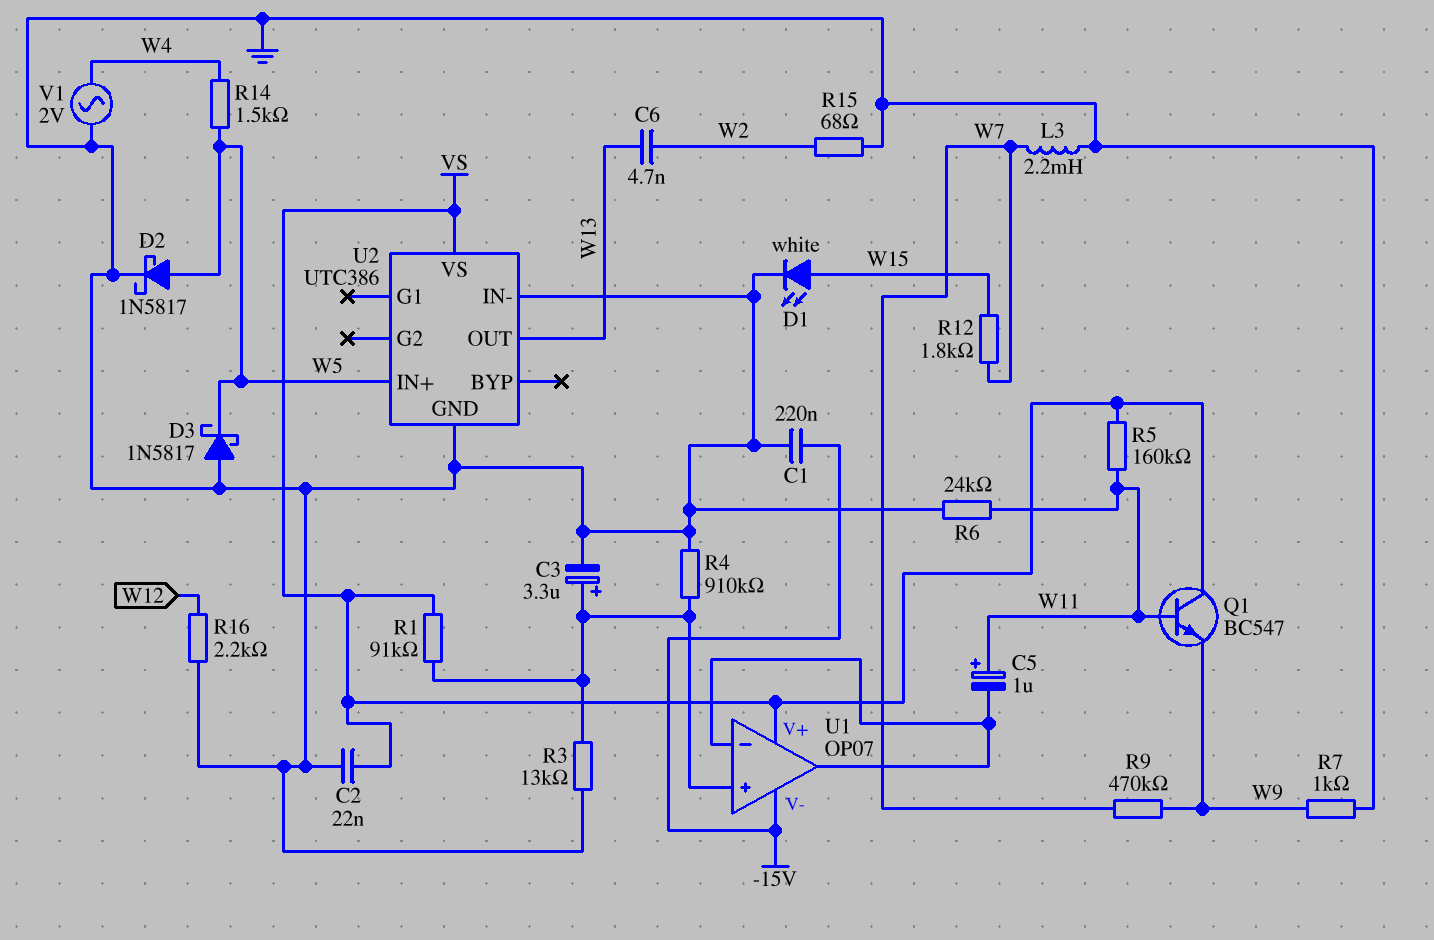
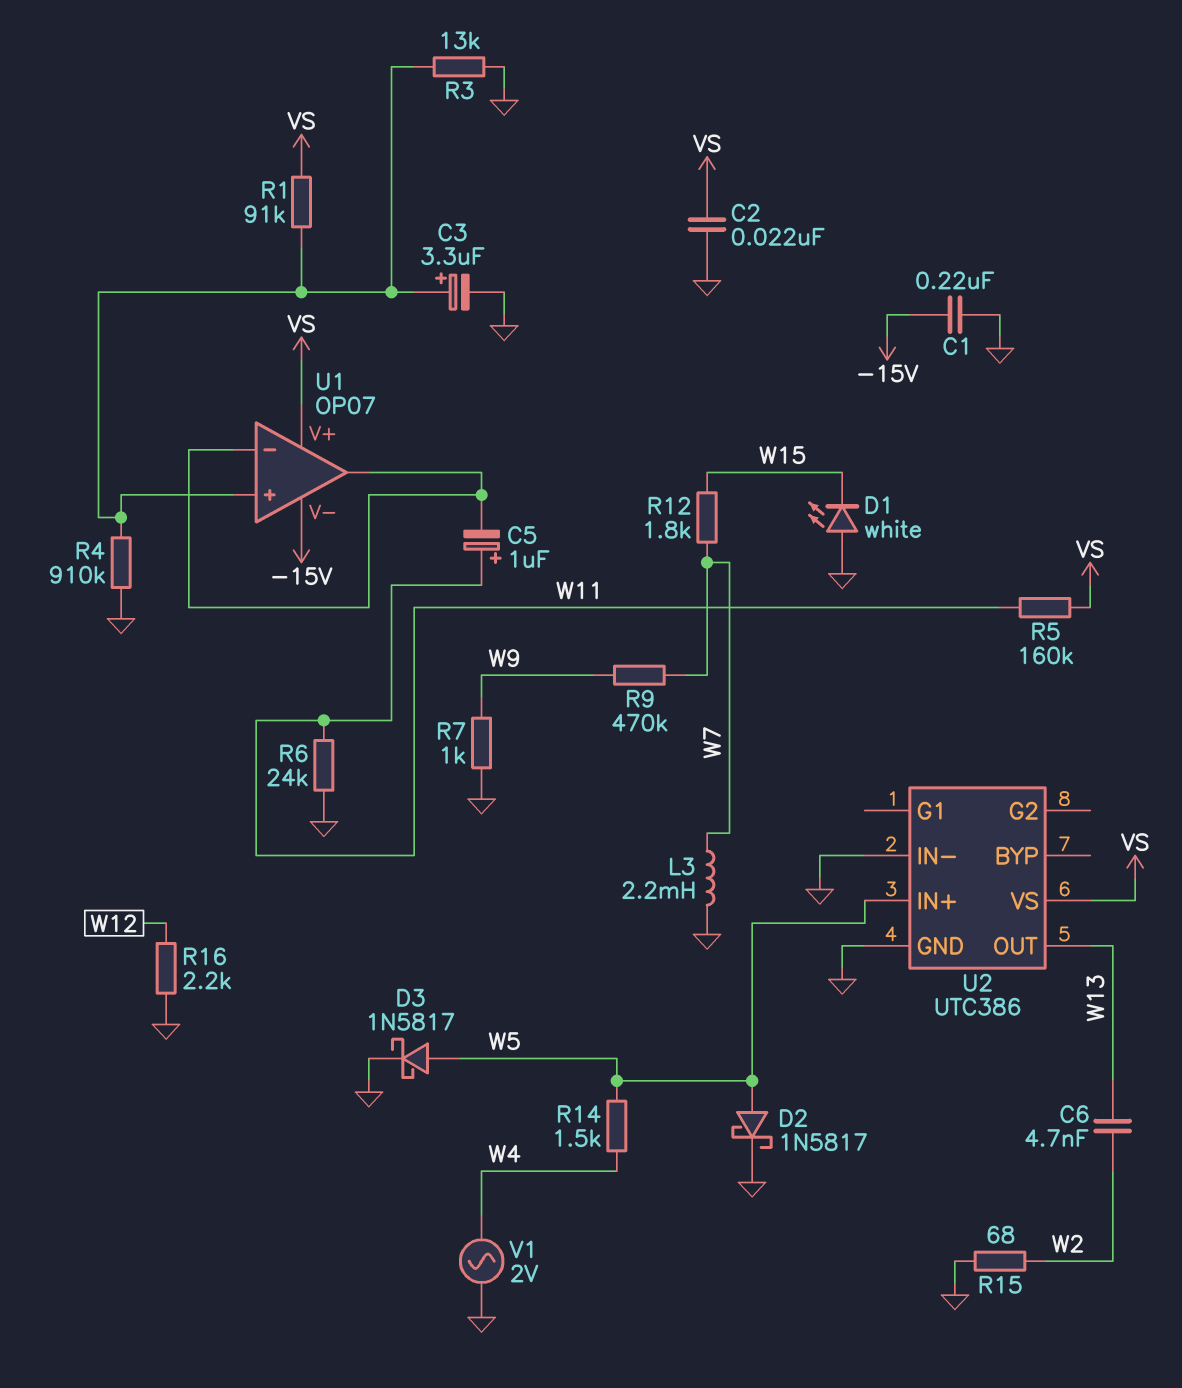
D1: LED white (A W15, K GND) -> LED white (A GND, K W15)
D3: schottky 1N5817 (A GND, K W5) -> schottky 1N5817 (A W5, K GND)
Q1: NPN BC547 (B W11, C VS, E W9) -> none

